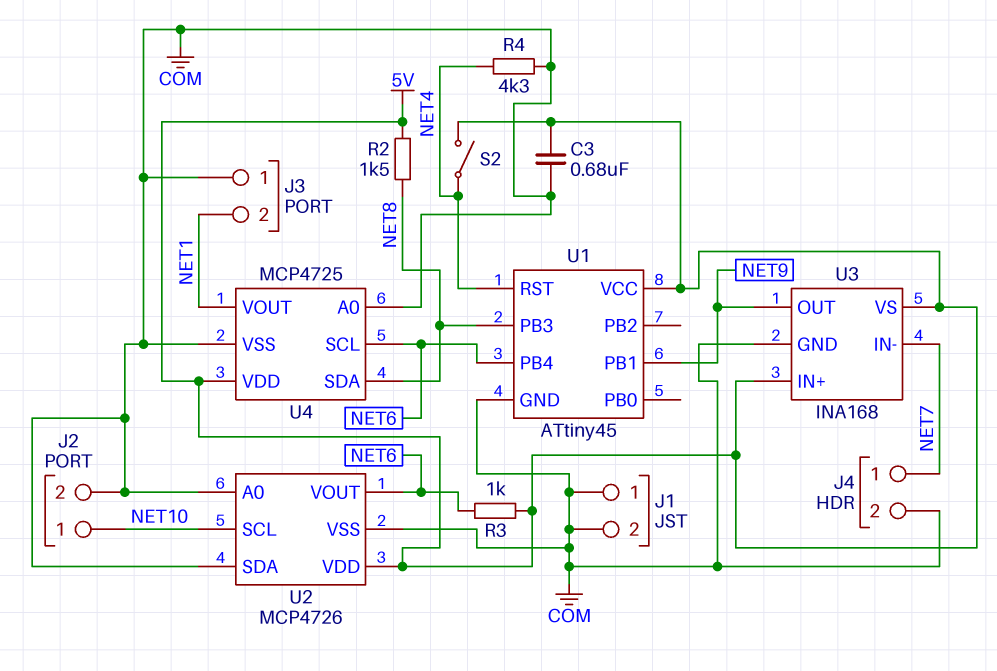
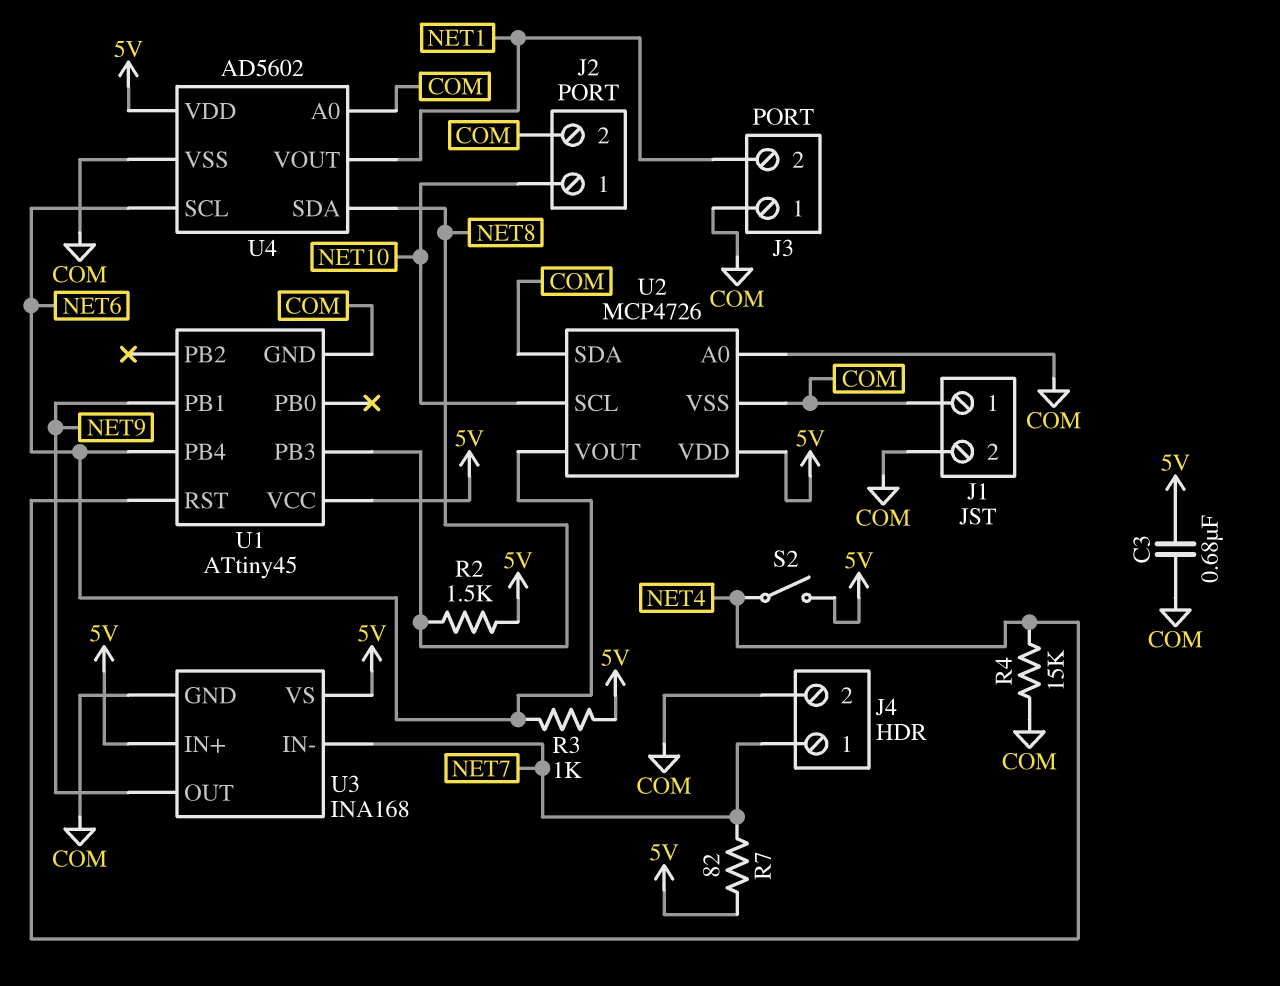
R4: 4.3k (COM, NET4) -> 15k (COM, NET4)
R7: none -> 82 (5V, NET7)
U4: MCP4725 -> AD5602

